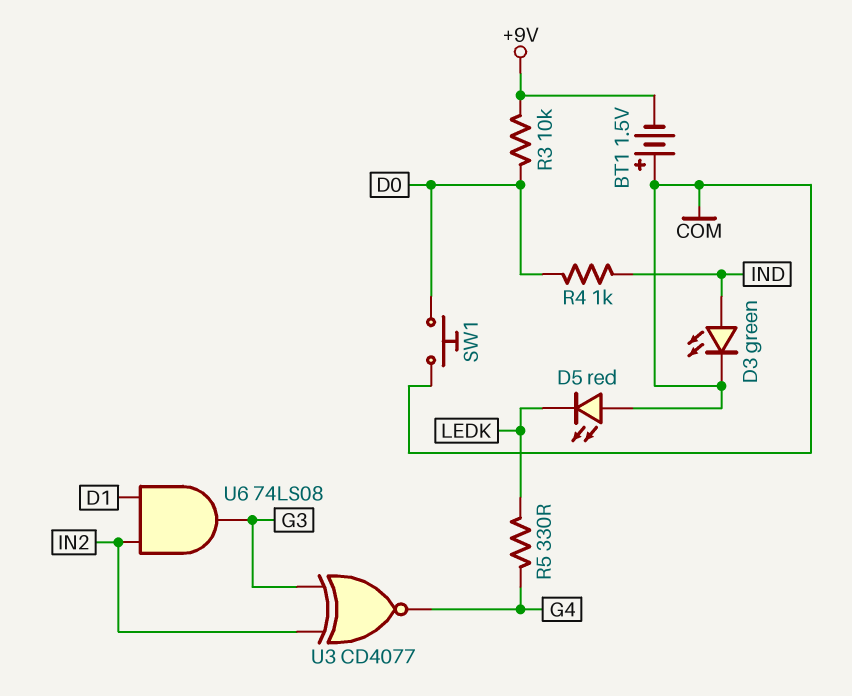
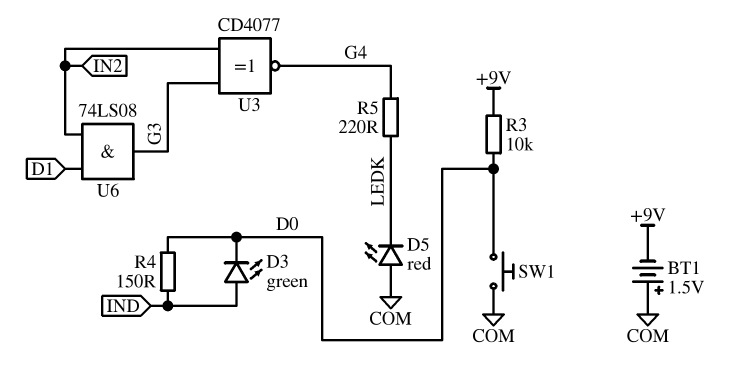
D3: LED green (A IND, K COM) -> LED green (A IND, K D0)
R4: 1k (D0, IND) -> 150 (D0, IND)
R5: 330 (G4, LEDK) -> 220 (G4, LEDK)

